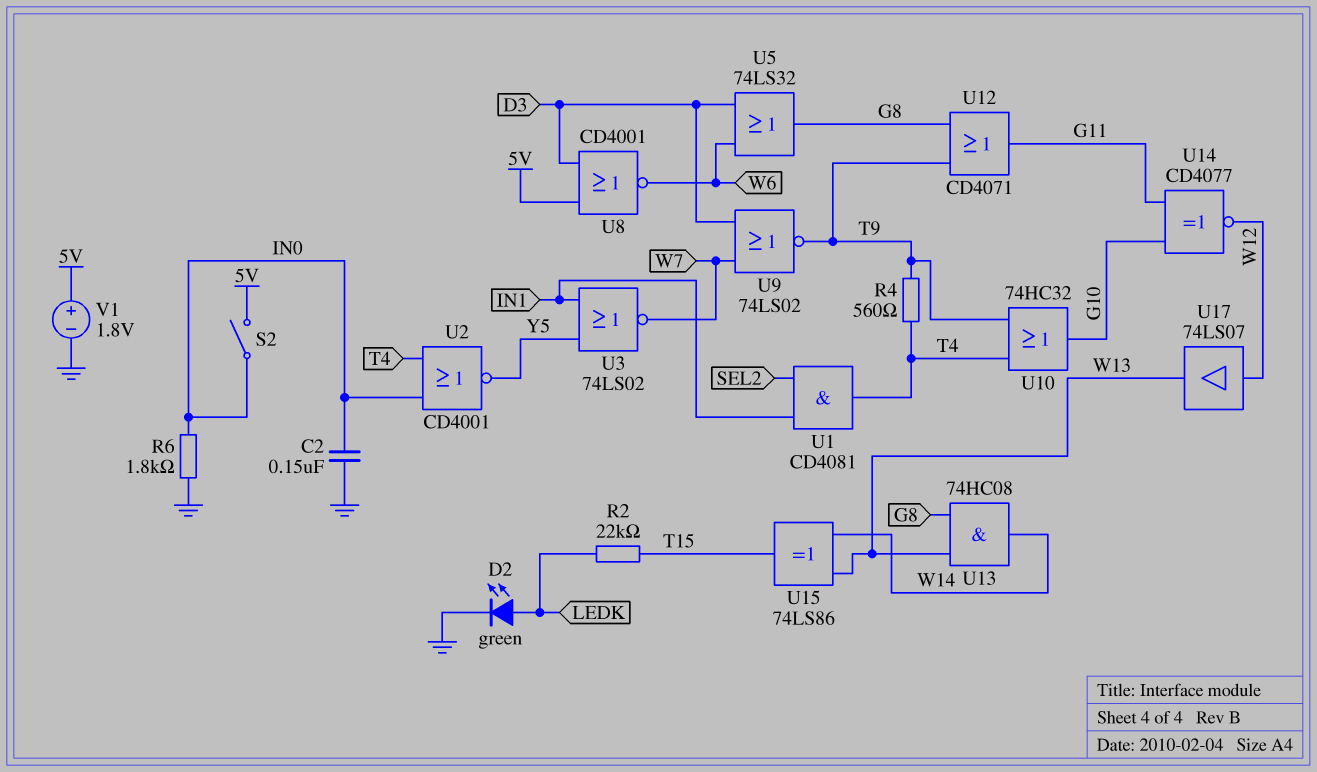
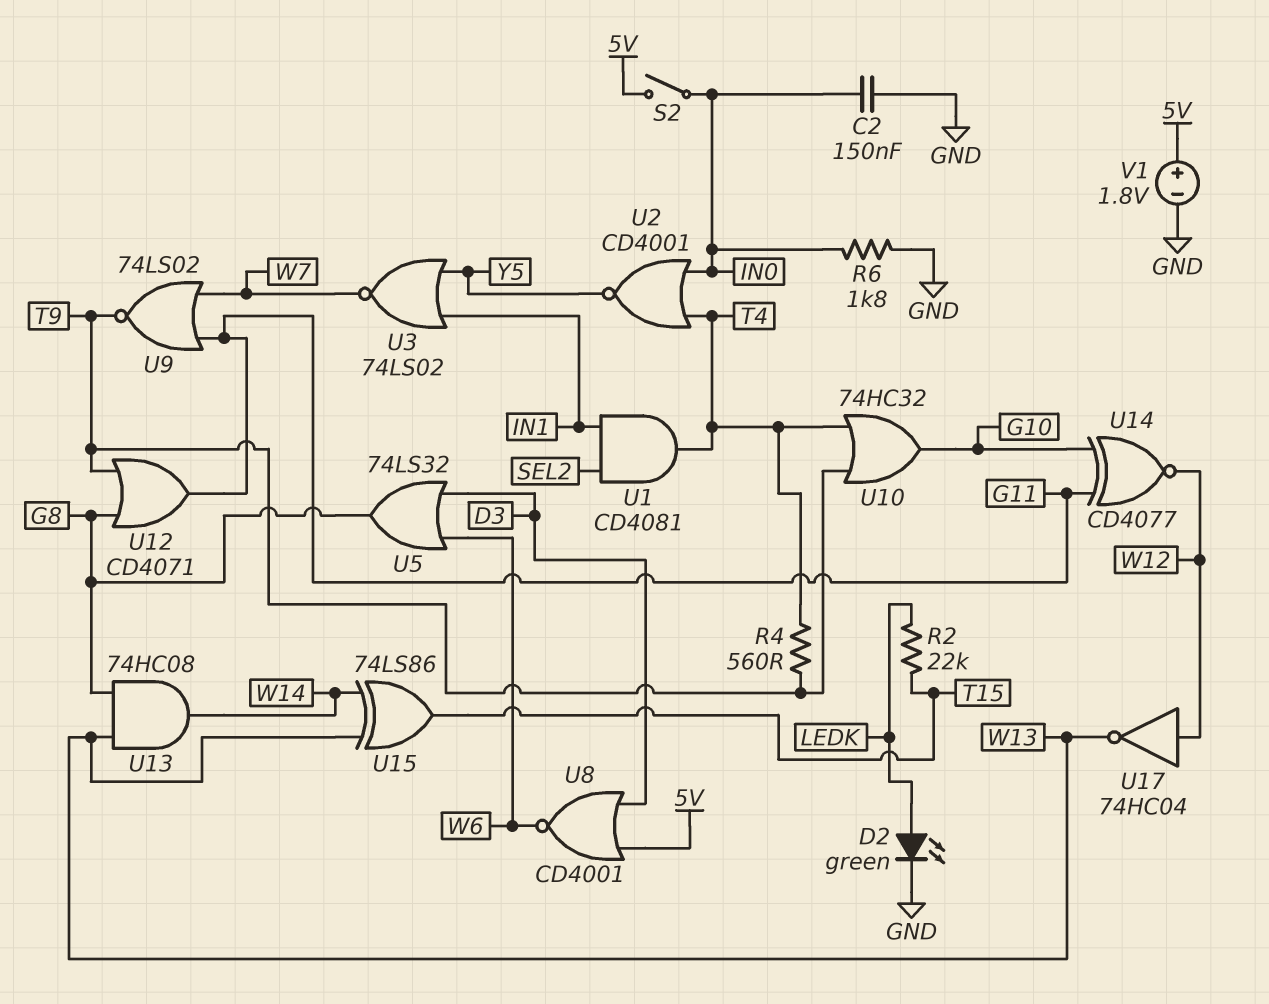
U9: NOR 74LS02 (in D3, in W7, out T9) -> NOR 74LS02 (in G11, in W7, out T9)
U17: buffer 74LS07 (in W12, out W13) -> NOT 74HC04 (in W12, out W13)

